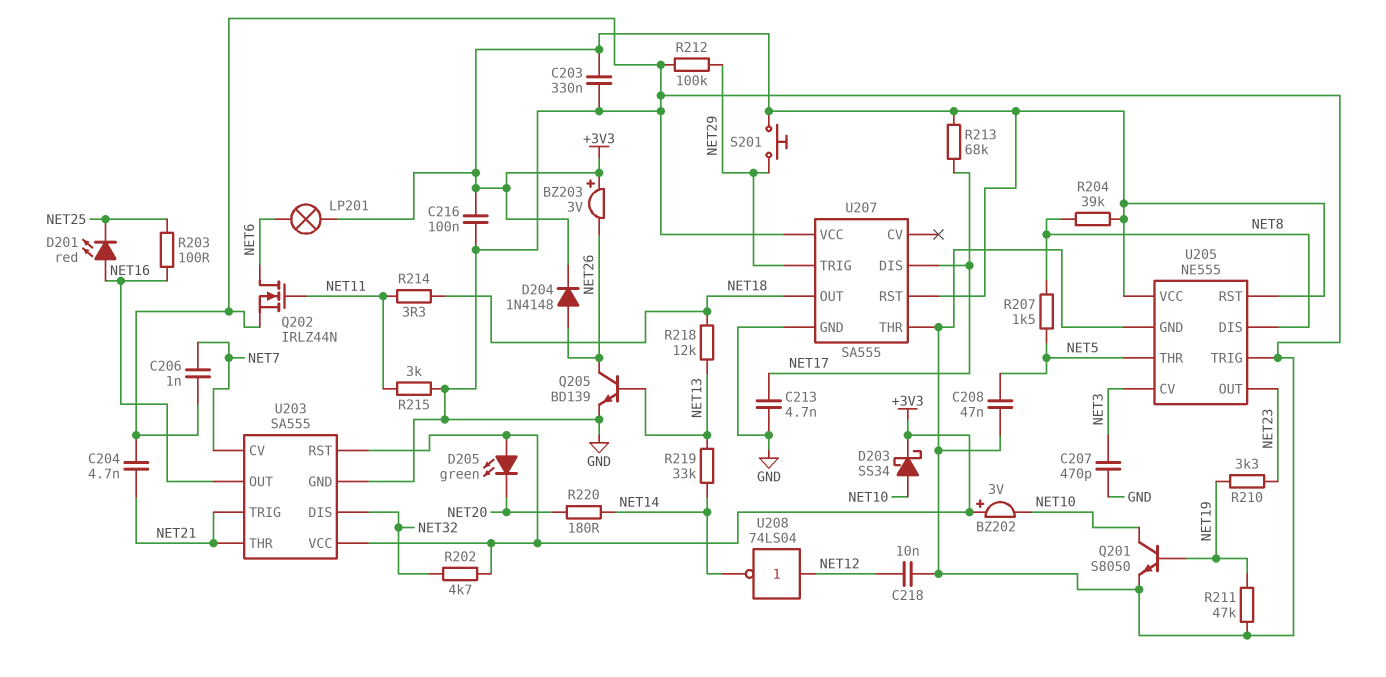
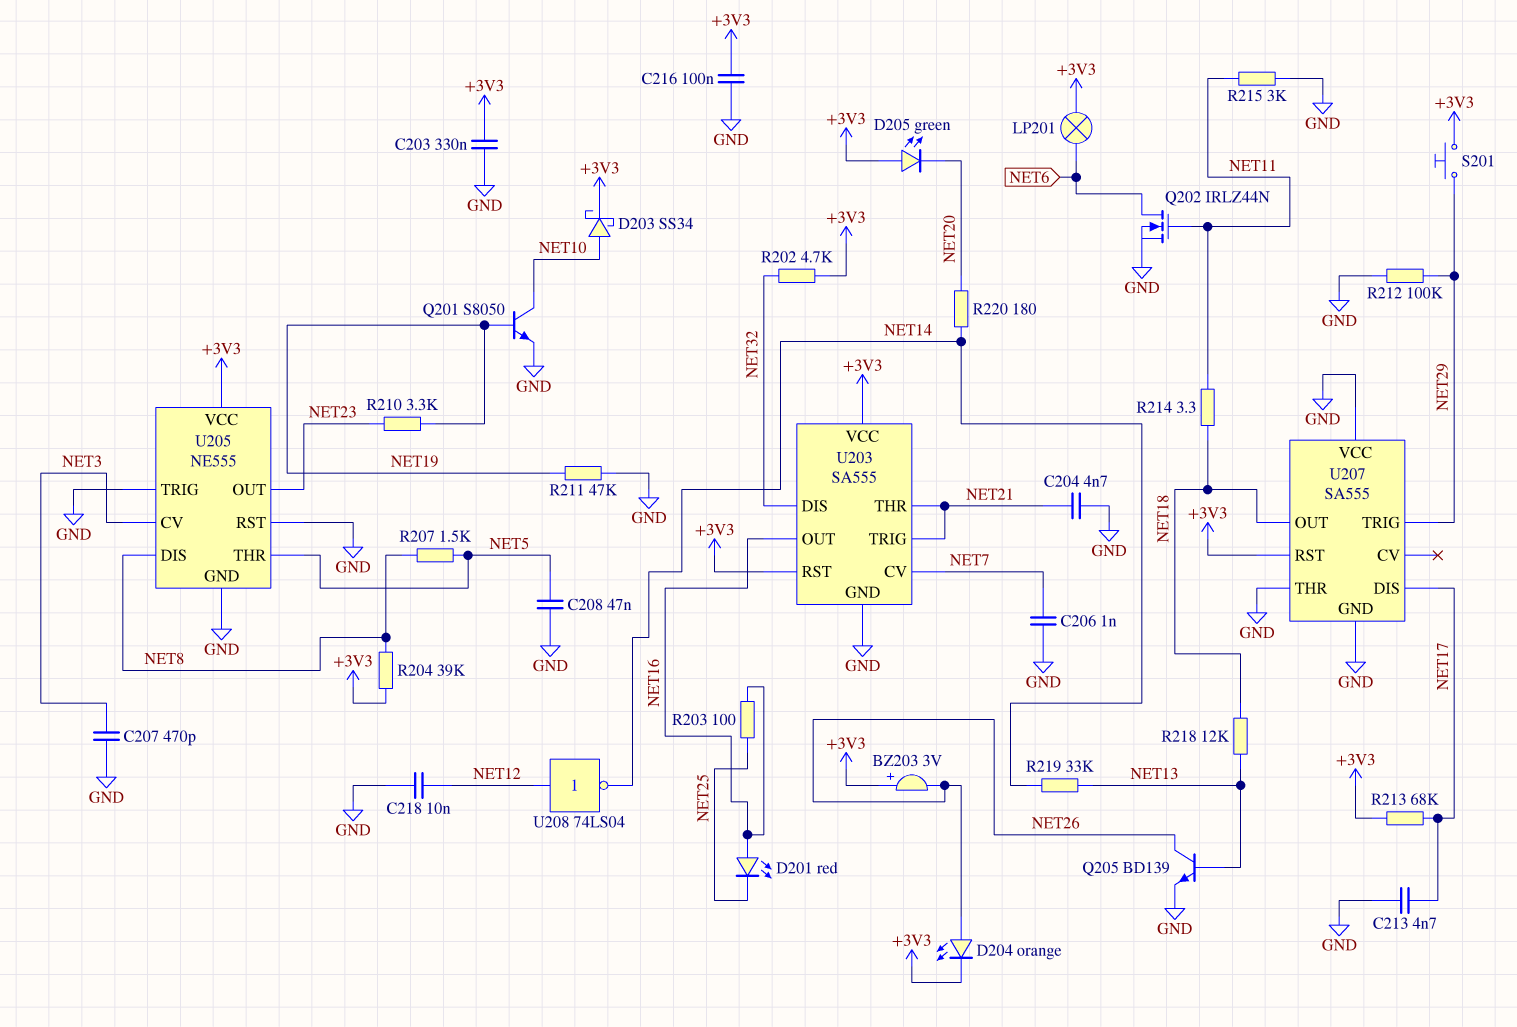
BZ202: buzzer 3V (plus +3V3, minus NET10) -> none
D204: diode 1N4148 (A NET26, K +3V3) -> LED orange (A NET26, K +3V3)
U205 pin RST: +3V3 -> GND

